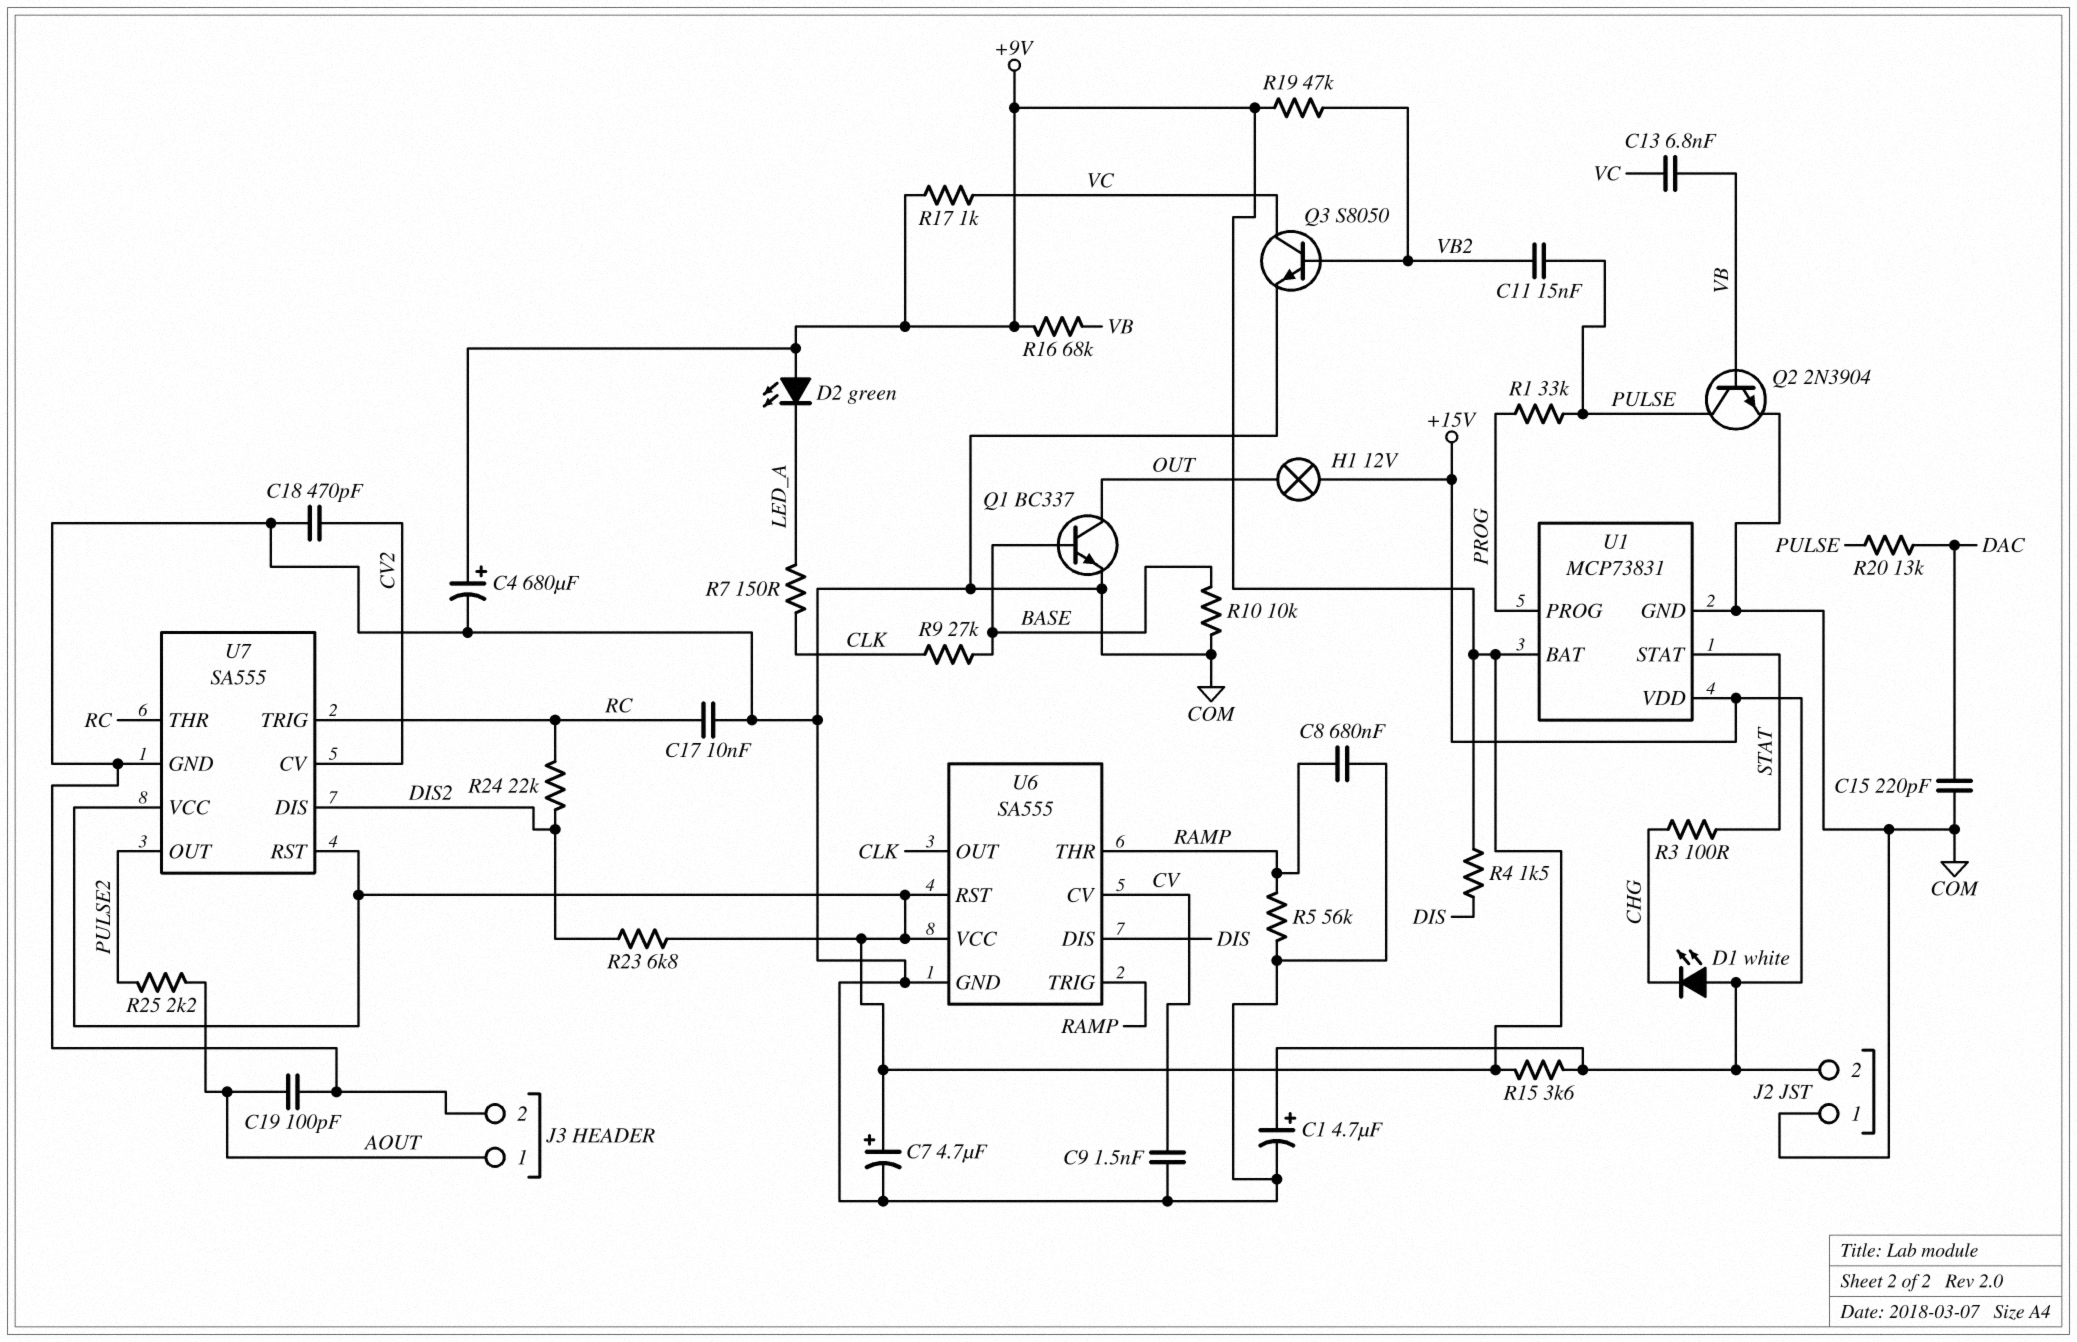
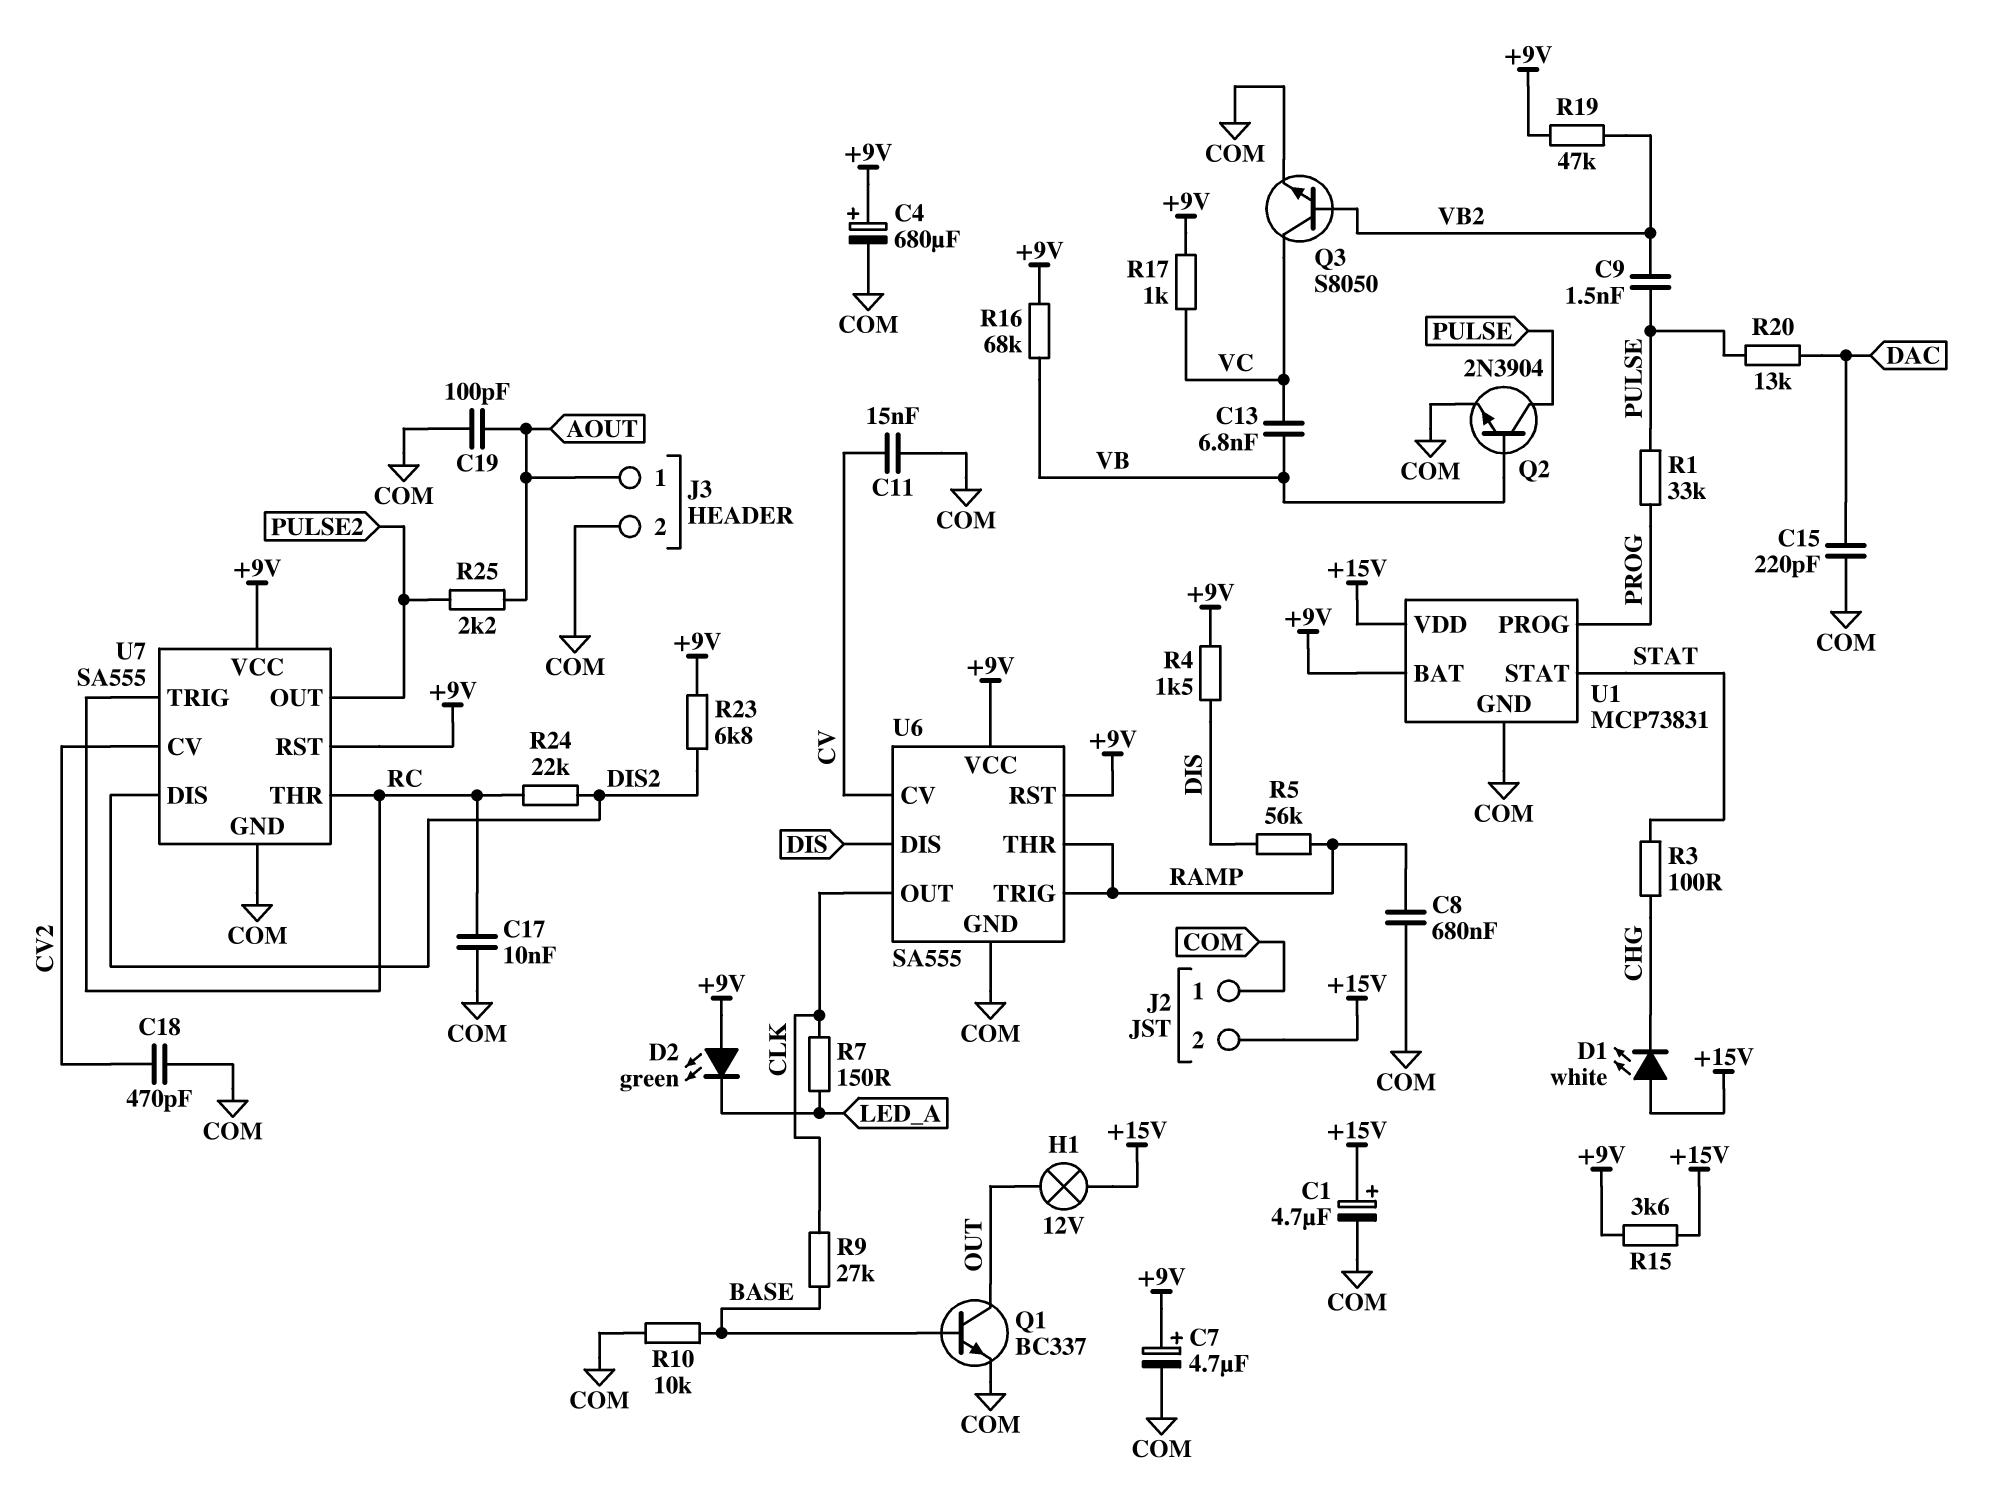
C9: 1.5nF (COM, CV) -> 1.5nF (PULSE, VB2)
C11: 15nF (PULSE, VB2) -> 15nF (COM, CV)
R5: 56k (COM, RAMP) -> 56k (DIS, RAMP)

